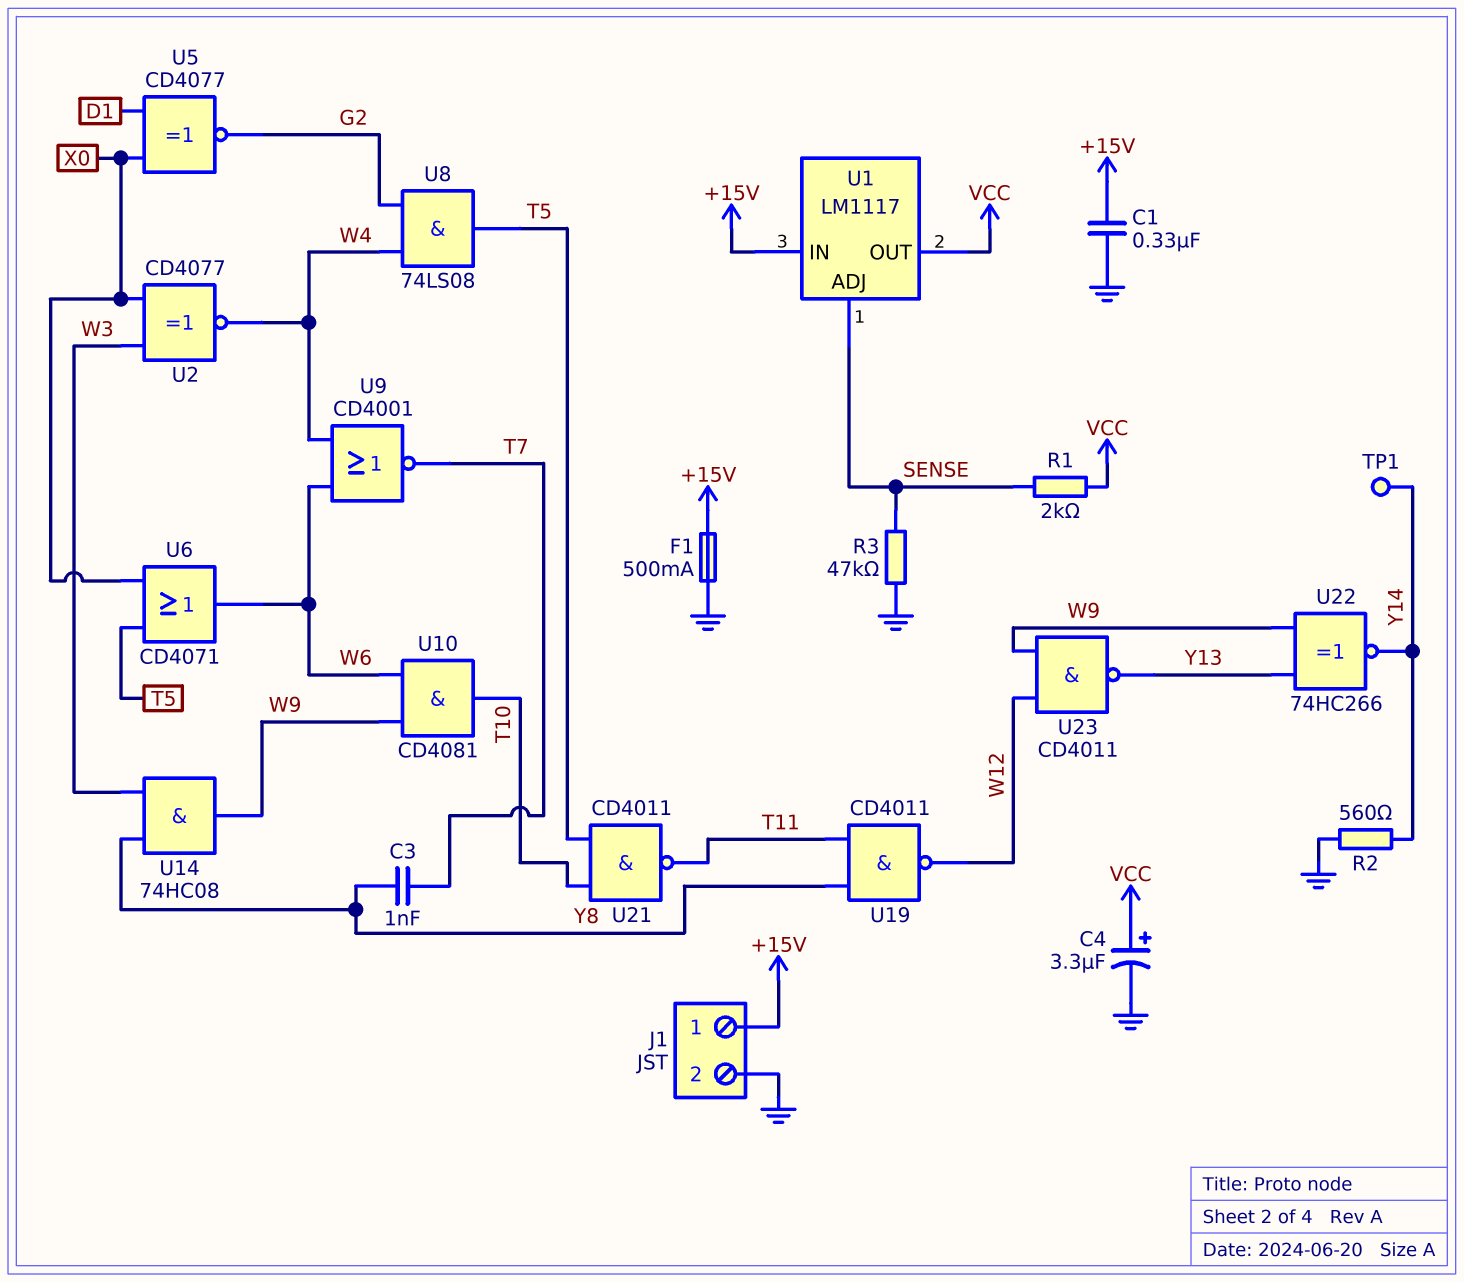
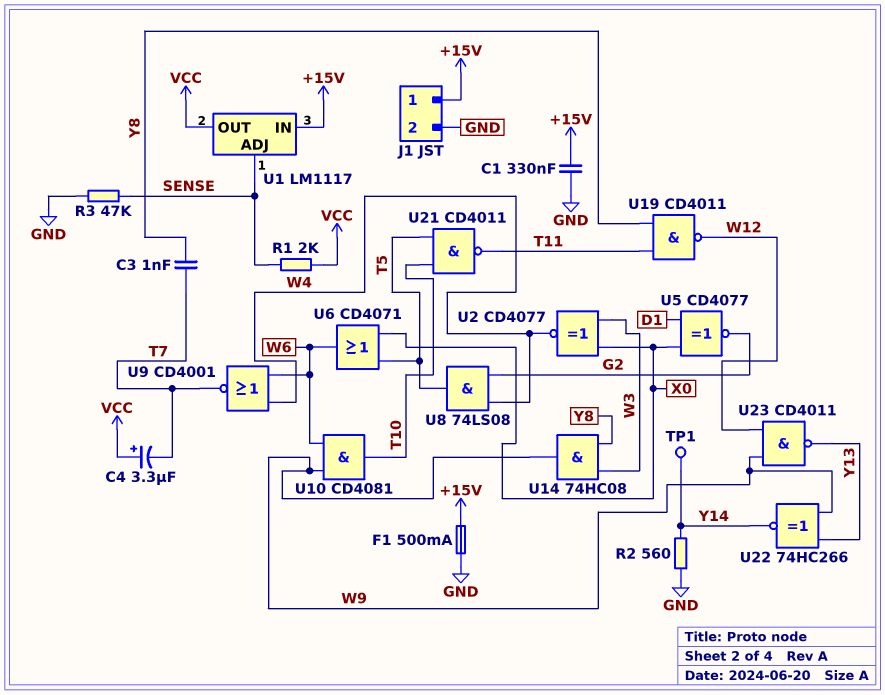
C4: 3.3uF (plus VCC, minus GND) -> 3.3uF (plus VCC, minus T7)

